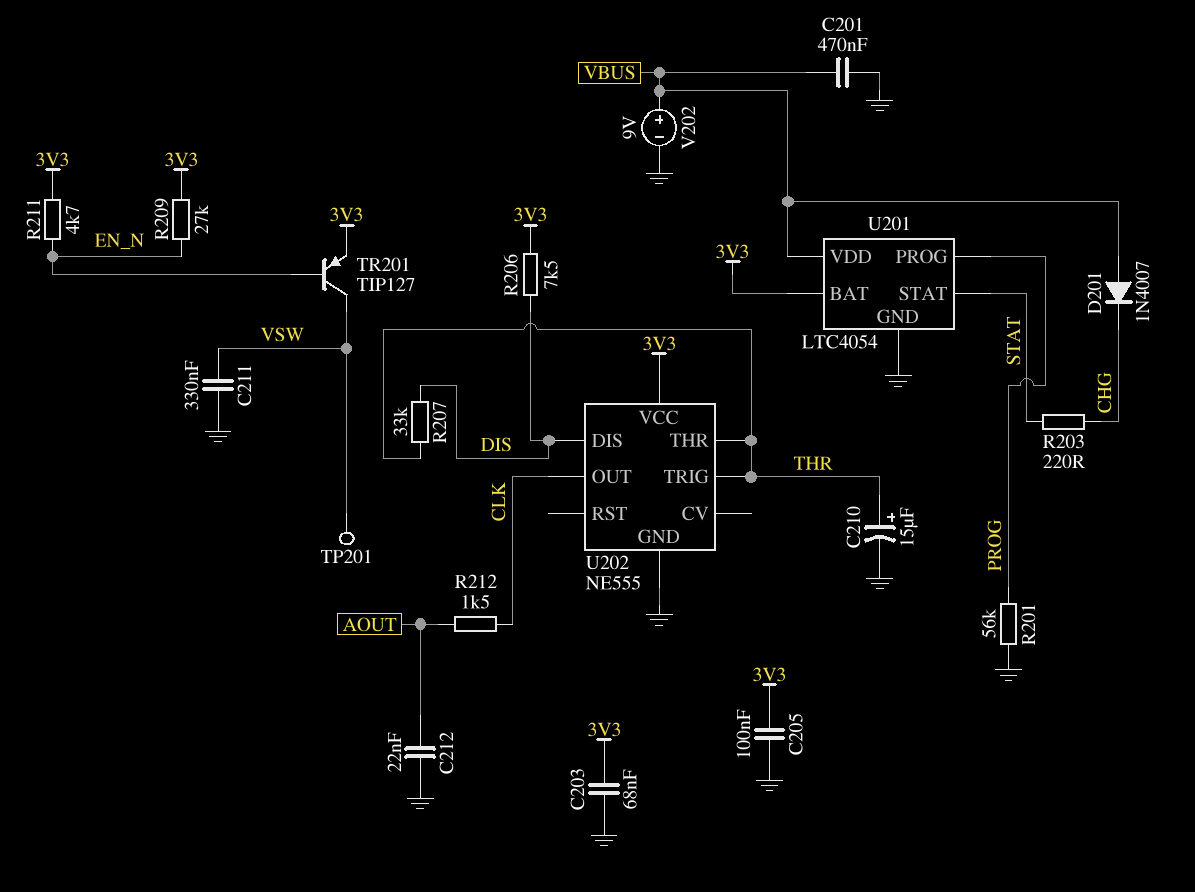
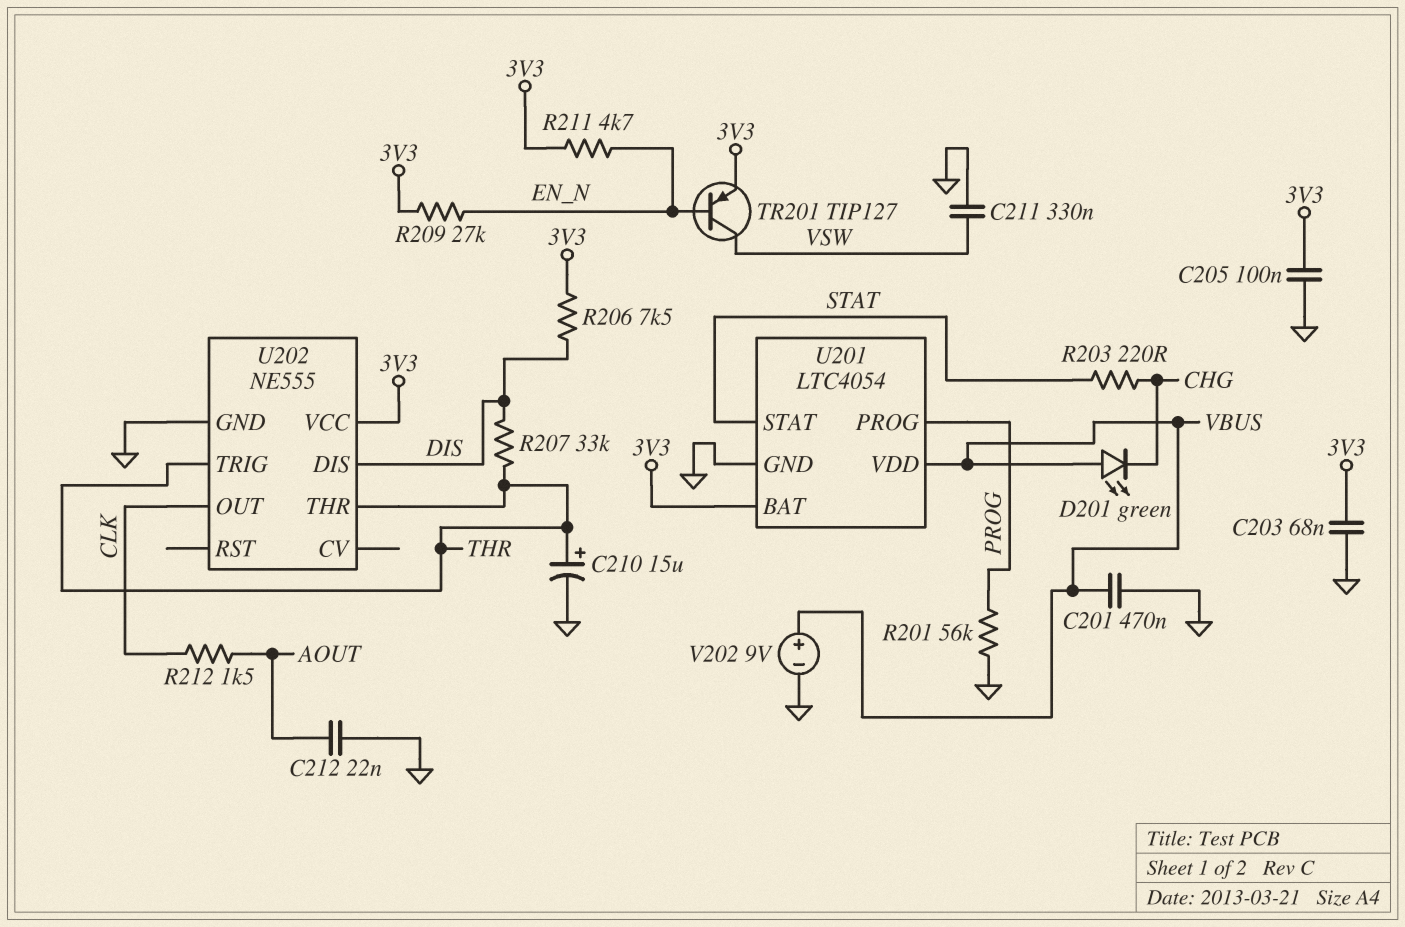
D201: diode 1N4007 (A VBUS, K CHG) -> LED green (A VBUS, K CHG)
TP201: test point (VSW) -> none

